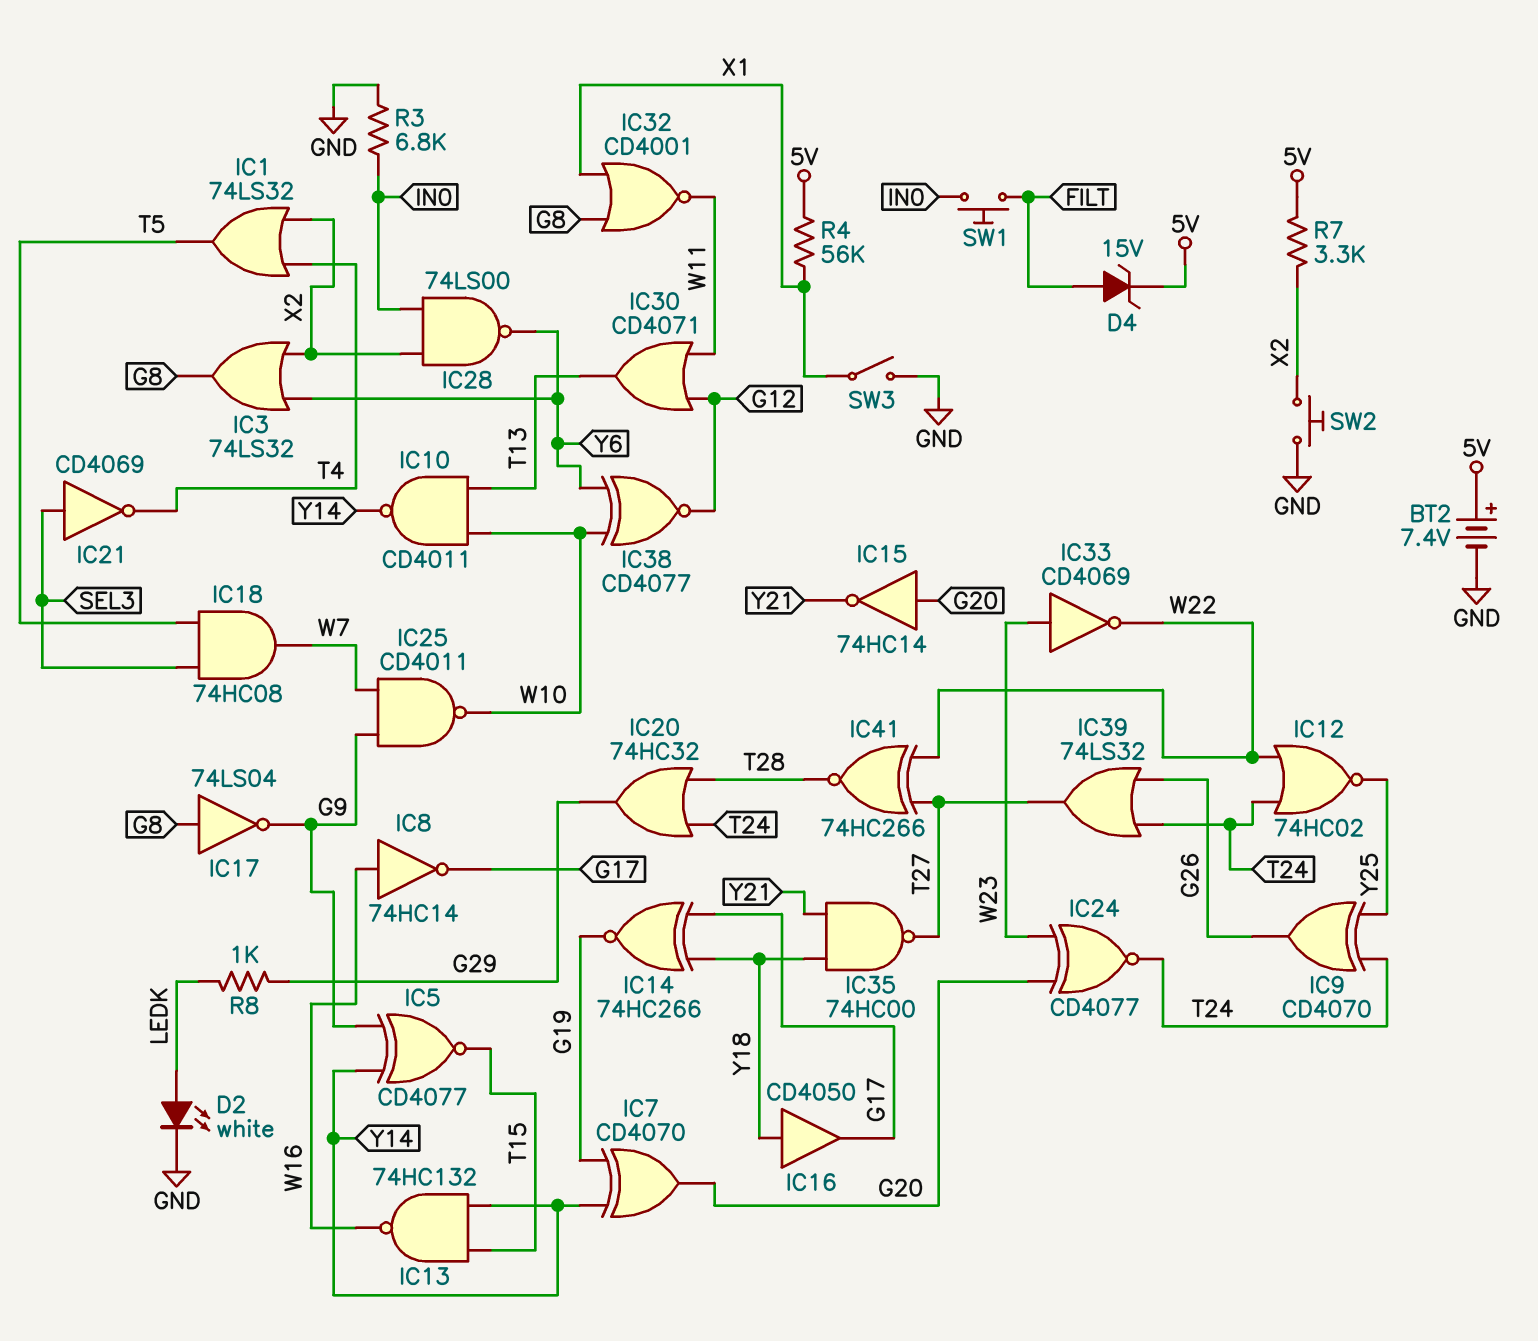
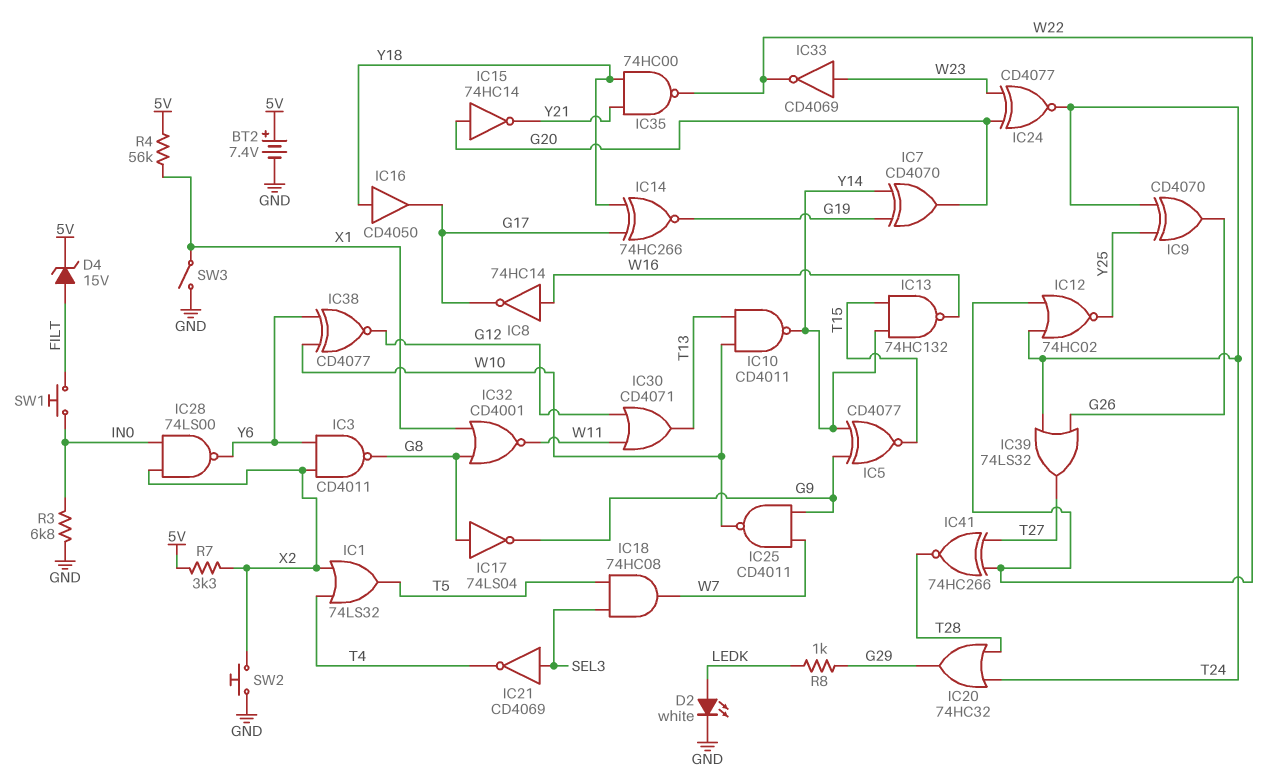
IC3: OR 74LS32 (in X2, in Y6, out G8) -> NAND CD4011 (in X2, in Y6, out G8)
IC35: NAND 74HC00 (in Y18, in Y21, out T27) -> NAND 74HC00 (in Y18, in Y21, out W22)

